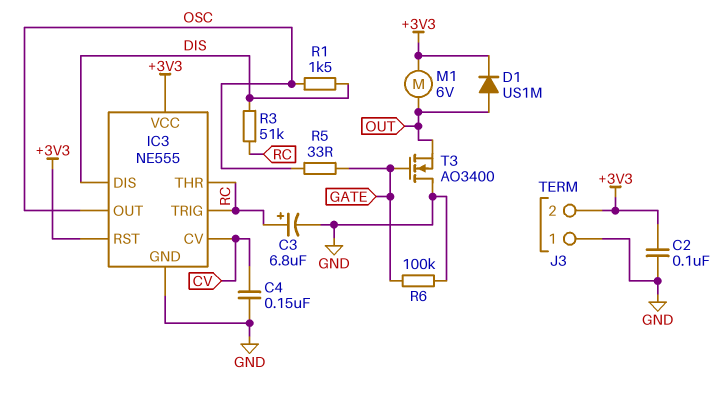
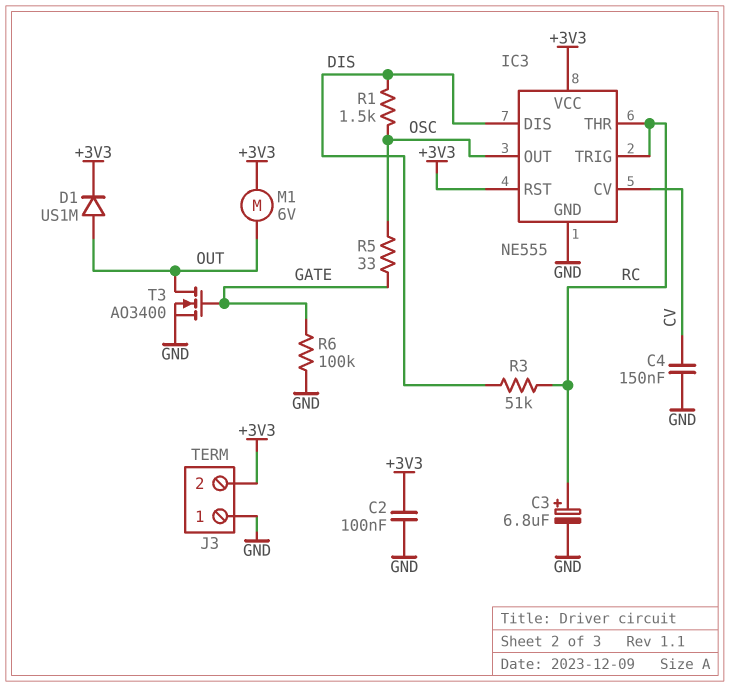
T3: NMOS AO3400 (G GATE, D GND, S OUT) -> NMOS AO3400 (G GATE, D OUT, S GND)

